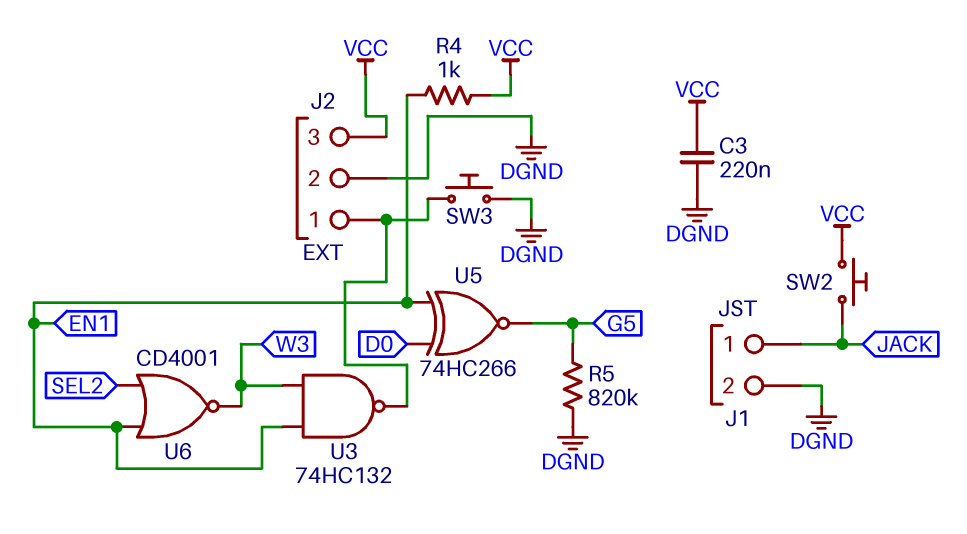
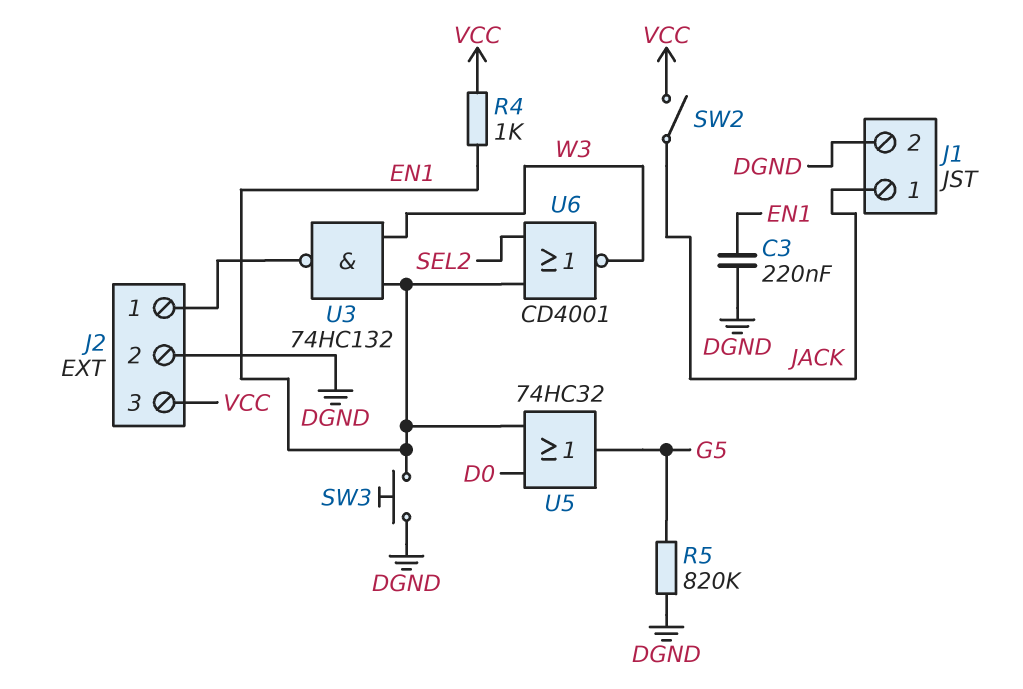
C3: 220nF (DGND, VCC) -> 220nF (DGND, EN1)
SW2: button (JACK, VCC) -> switch (JACK, VCC)
SW3: button (DGND, J2/1) -> button (DGND, EN1)
U5: XNOR 74HC266 (in D0, in EN1, out G5) -> OR 74HC32 (in D0, in EN1, out G5)

